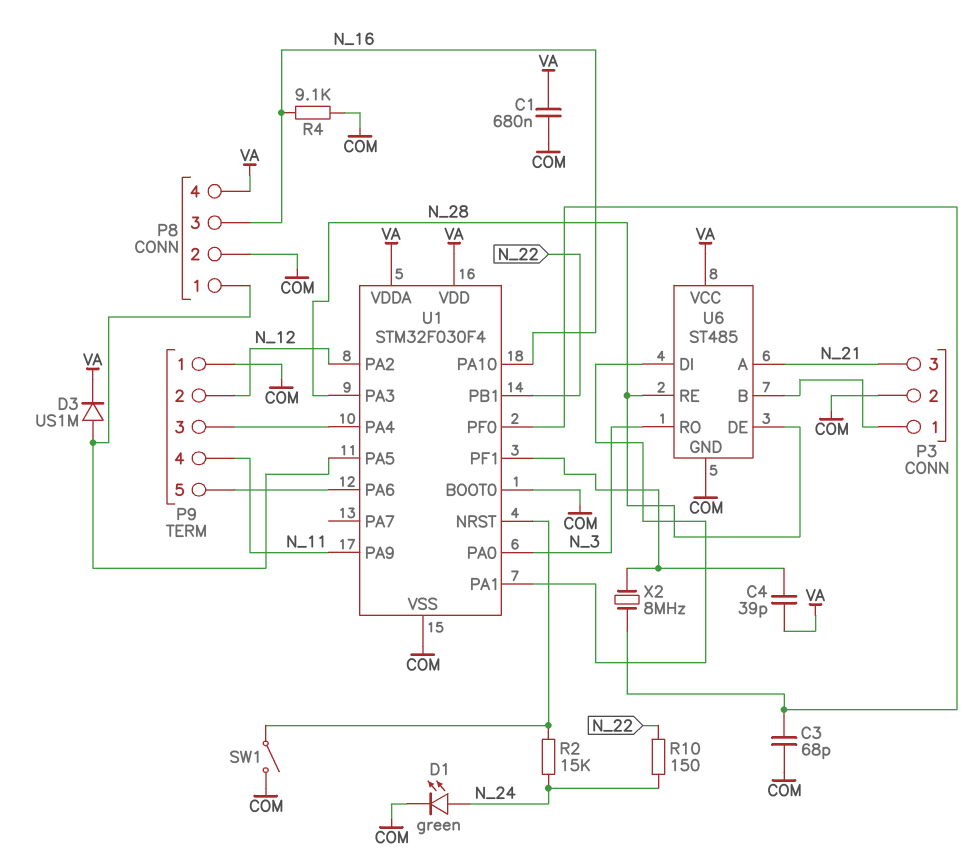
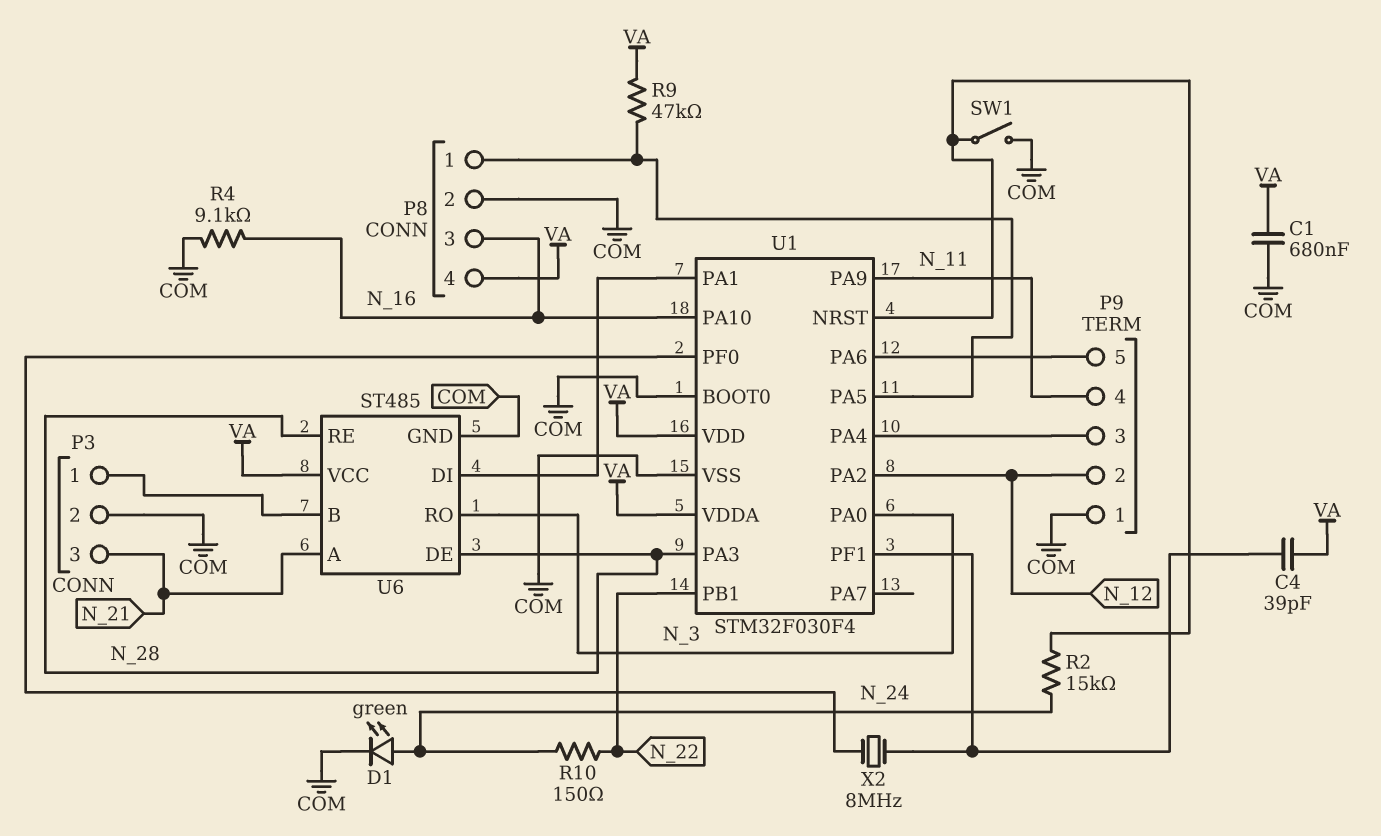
C3: 68pF (COM, U1/PF0) -> none
D3: diode US1M (A P8/1, K VA) -> none
R9: none -> 47k (P8/1, VA)

